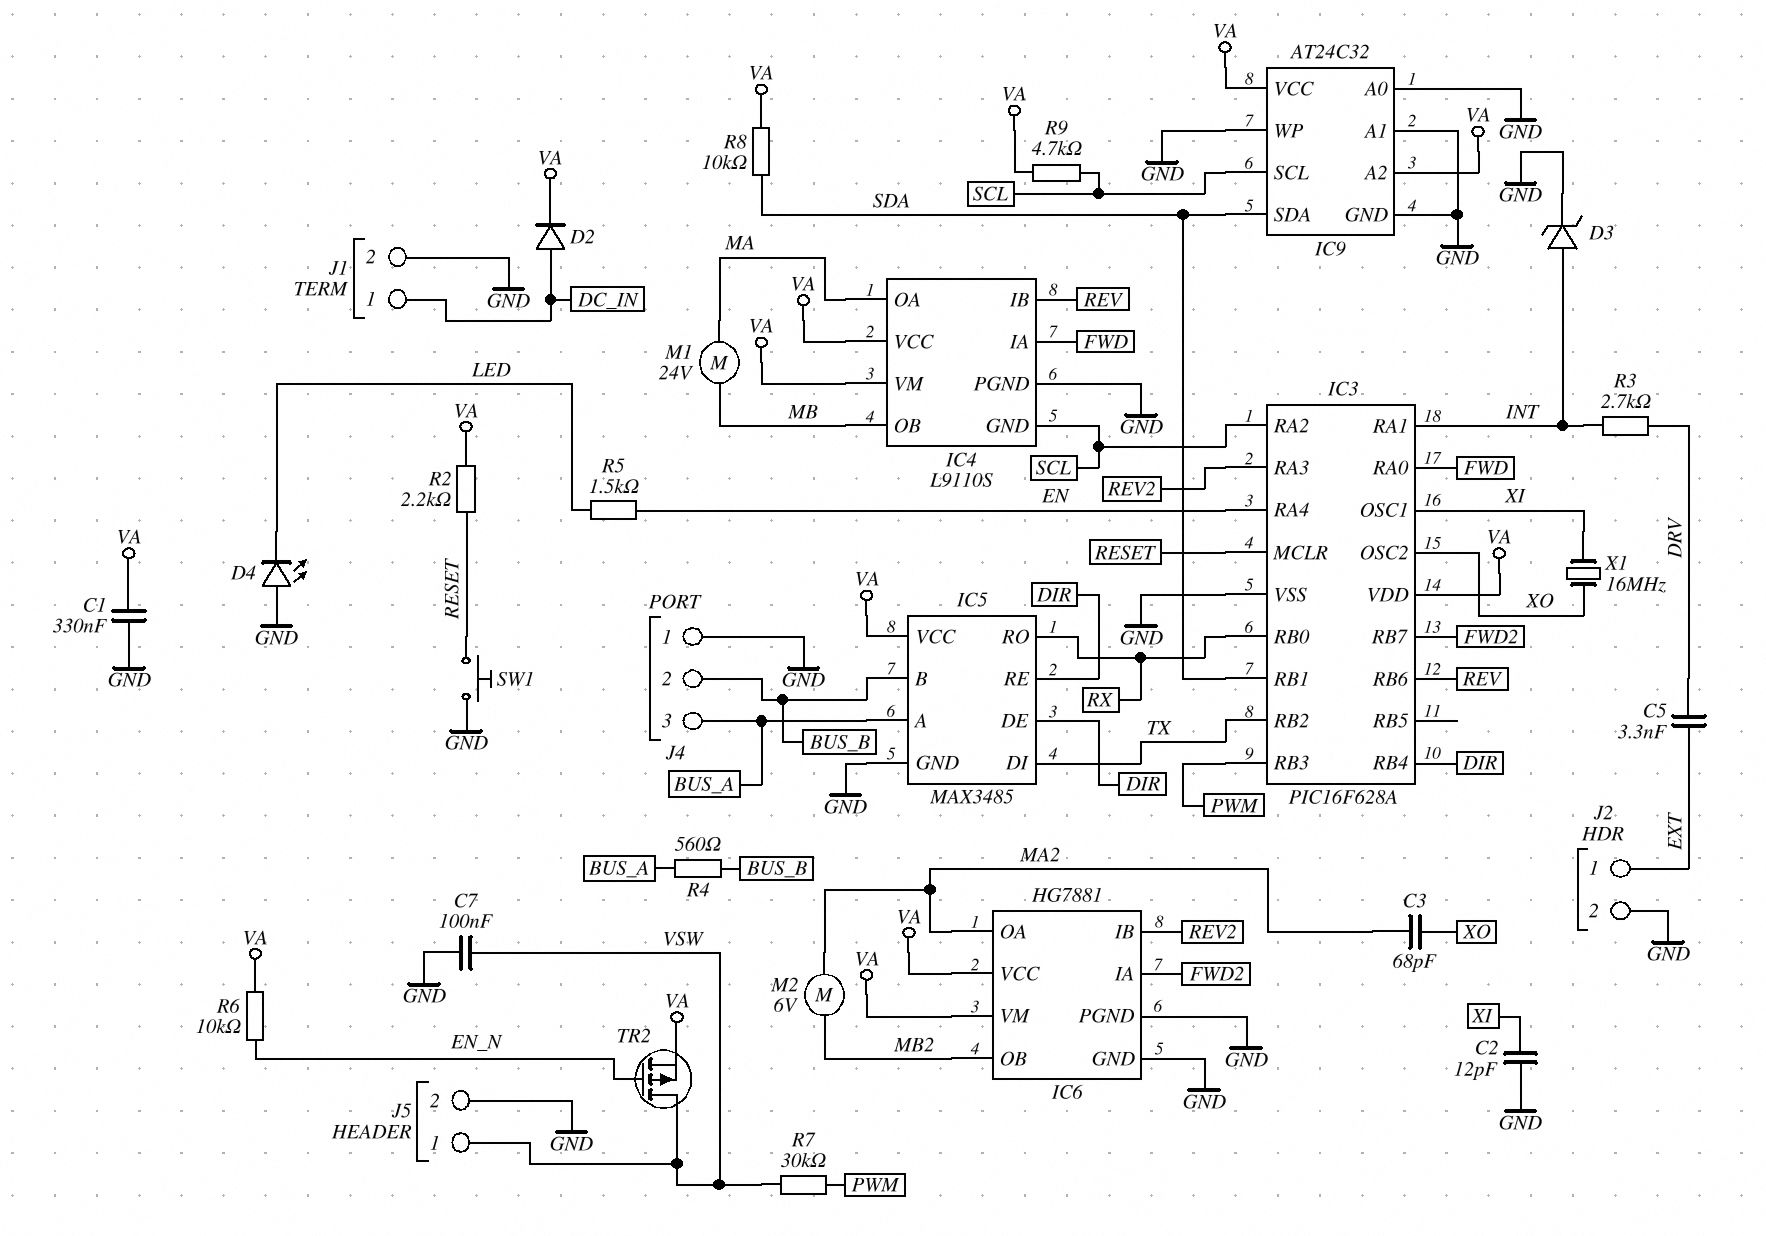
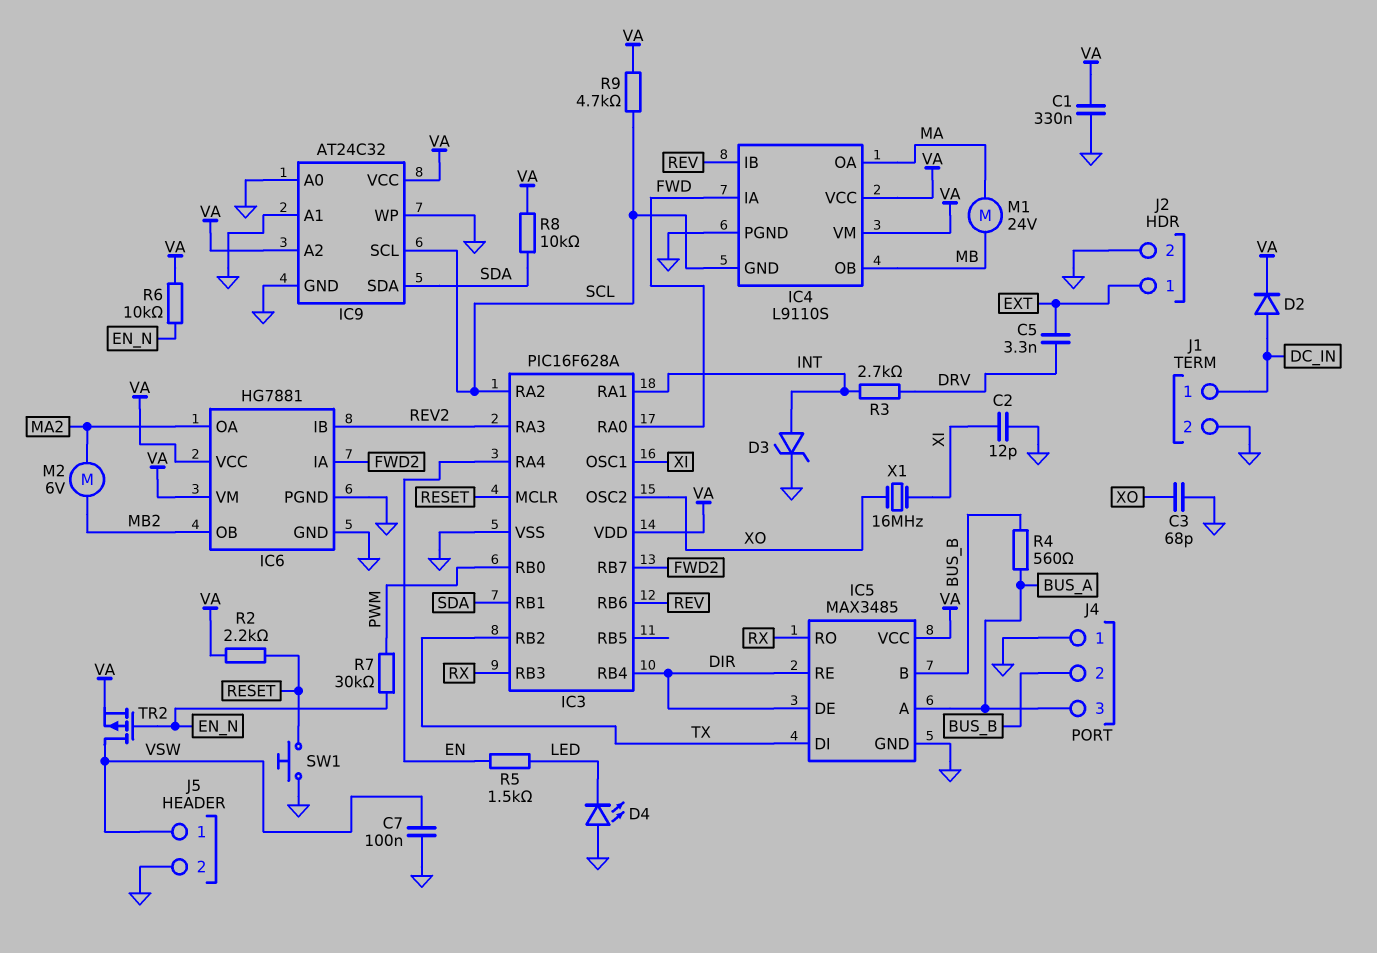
C3: 68pF (MA2, XO) -> 68pF (GND, XO)
IC3 pin RB0: RX -> PWM
IC3 pin RB3: PWM -> RX
R7: 30k (PWM, VSW) -> 30k (EN_N, PWM)

